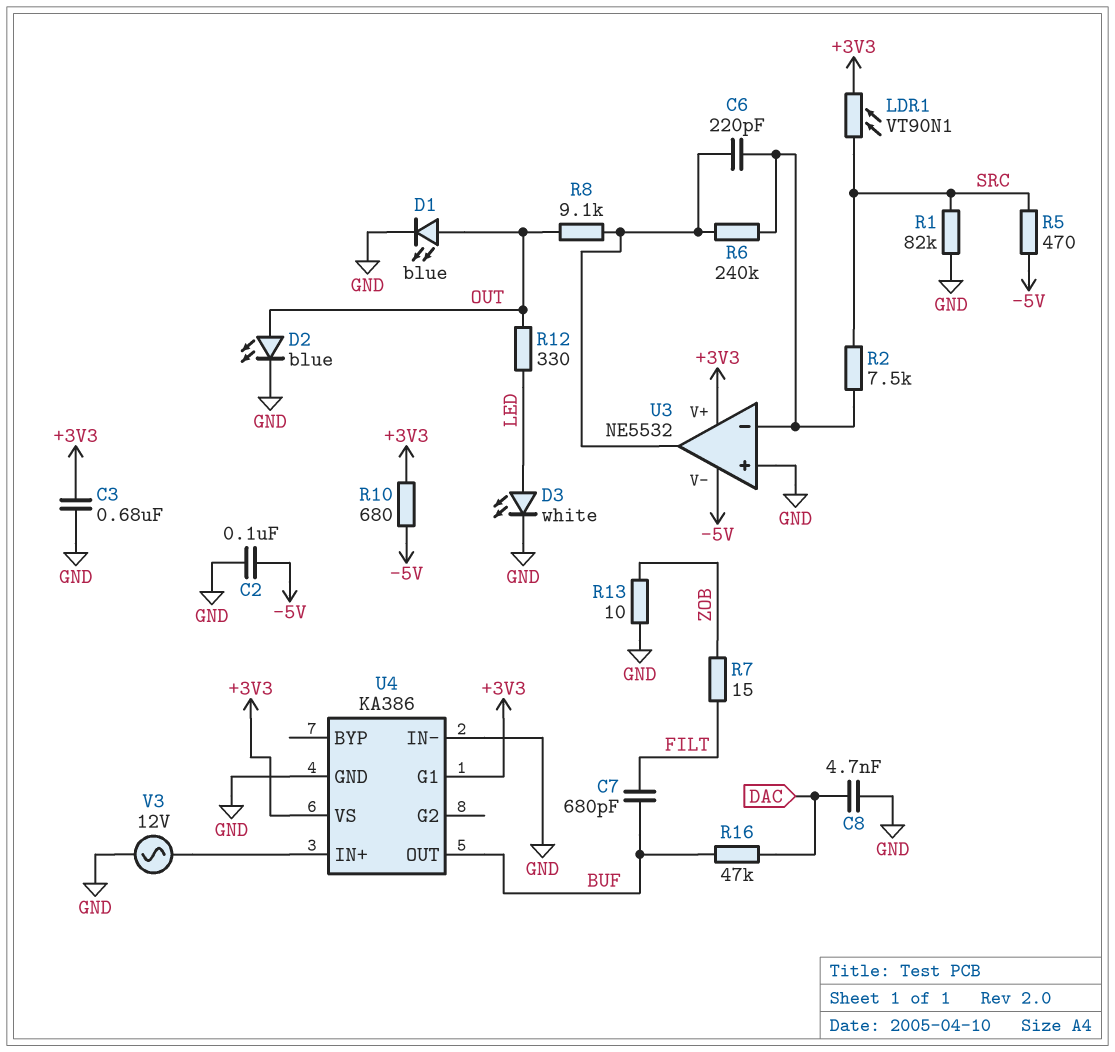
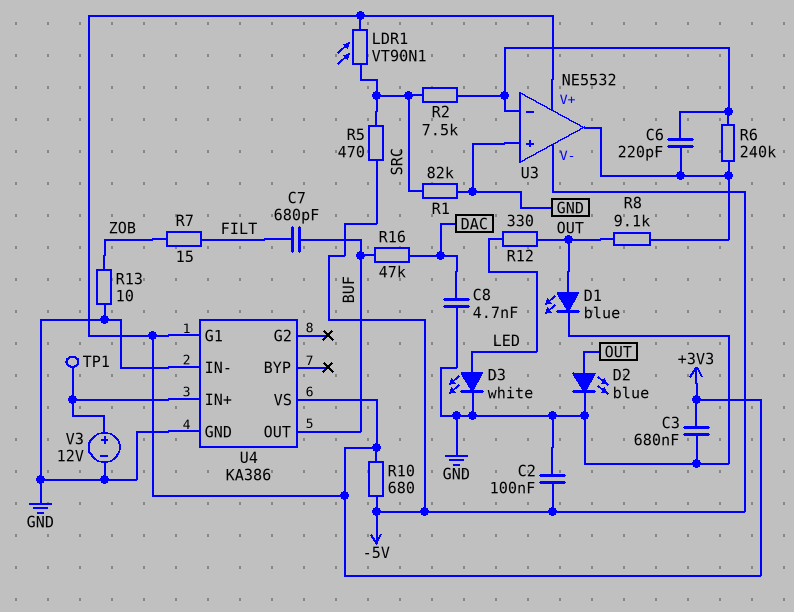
TP1: none -> test point (U4/IN+)
V3: AC 12V (GND, U4/IN+) -> 12V (plus U4/IN+, minus GND)

